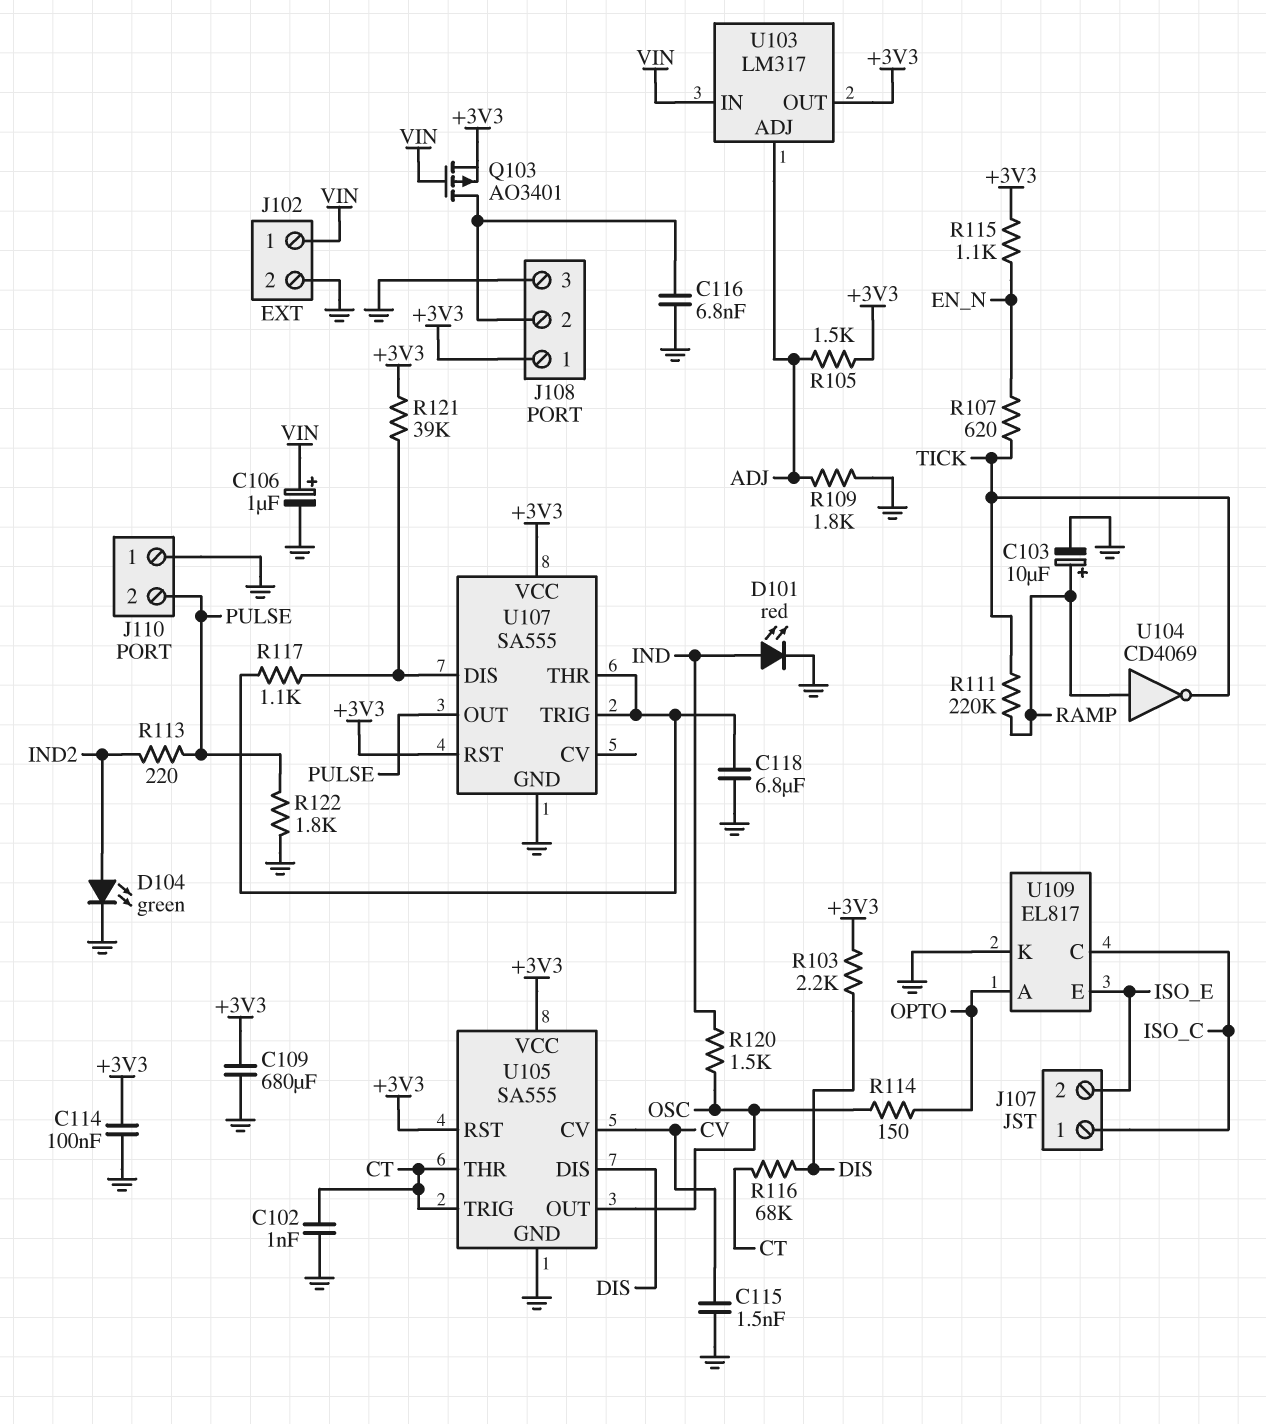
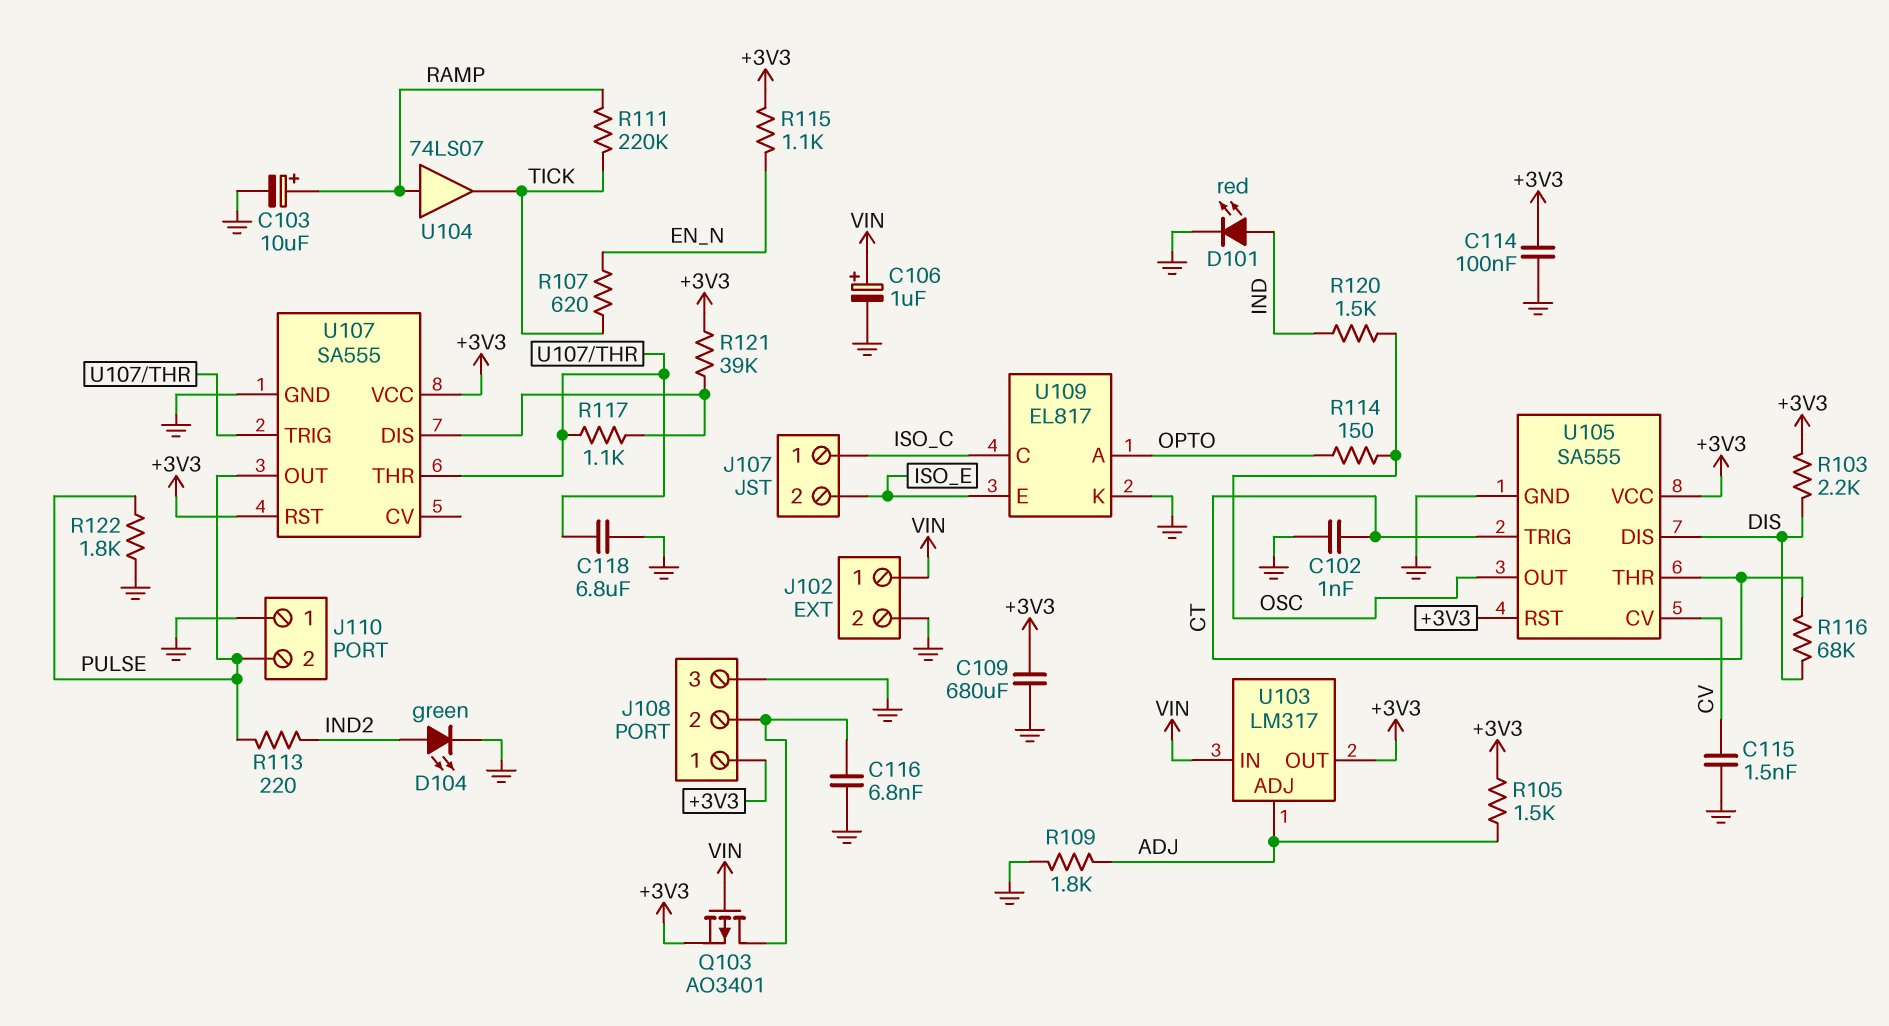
U104: NOT CD4069 (in RAMP, out TICK) -> buffer 74LS07 (in RAMP, out TICK)

